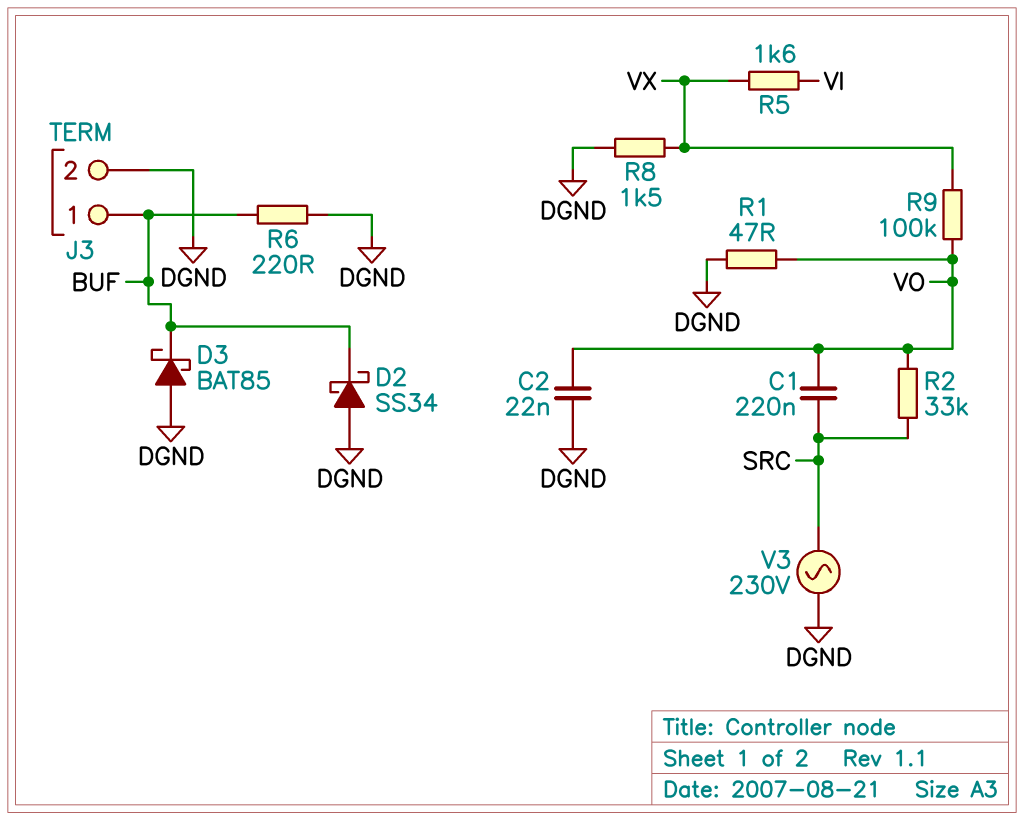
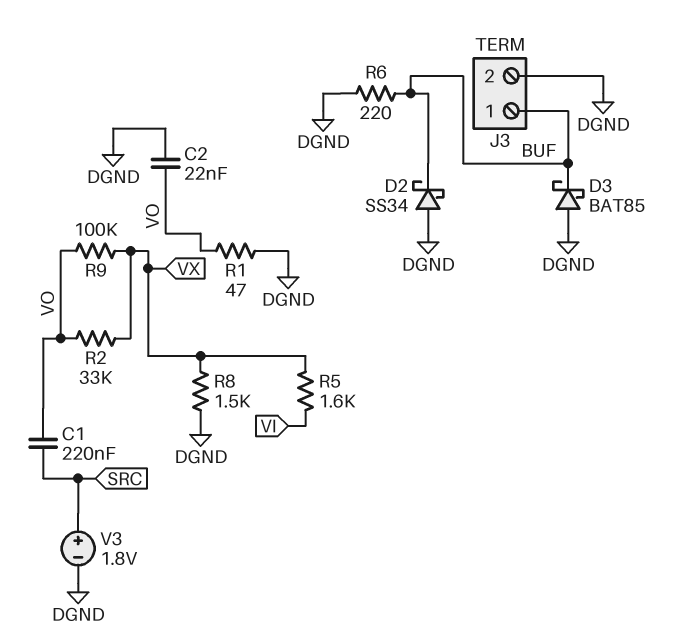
R2: 33k (SRC, VO) -> 33k (VO, VX)
V3: AC 230V (DGND, SRC) -> 1.8V (plus SRC, minus DGND)

